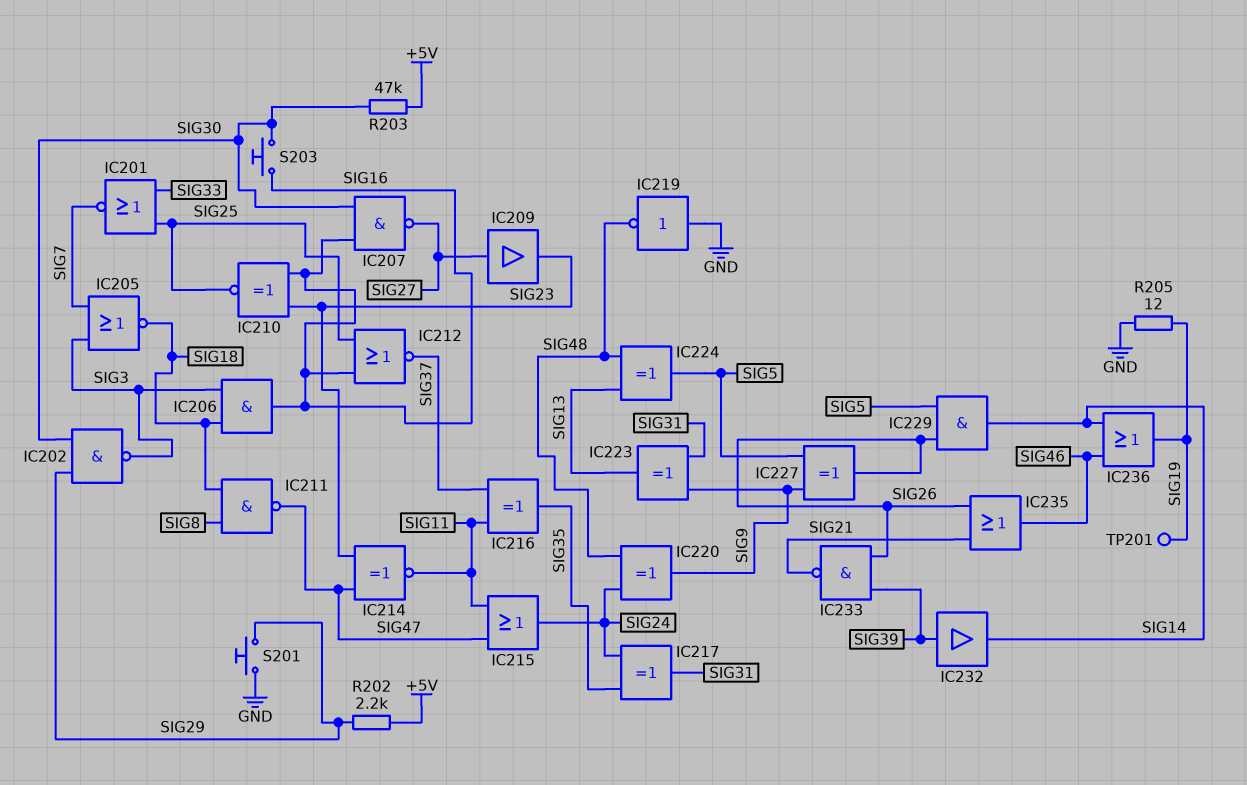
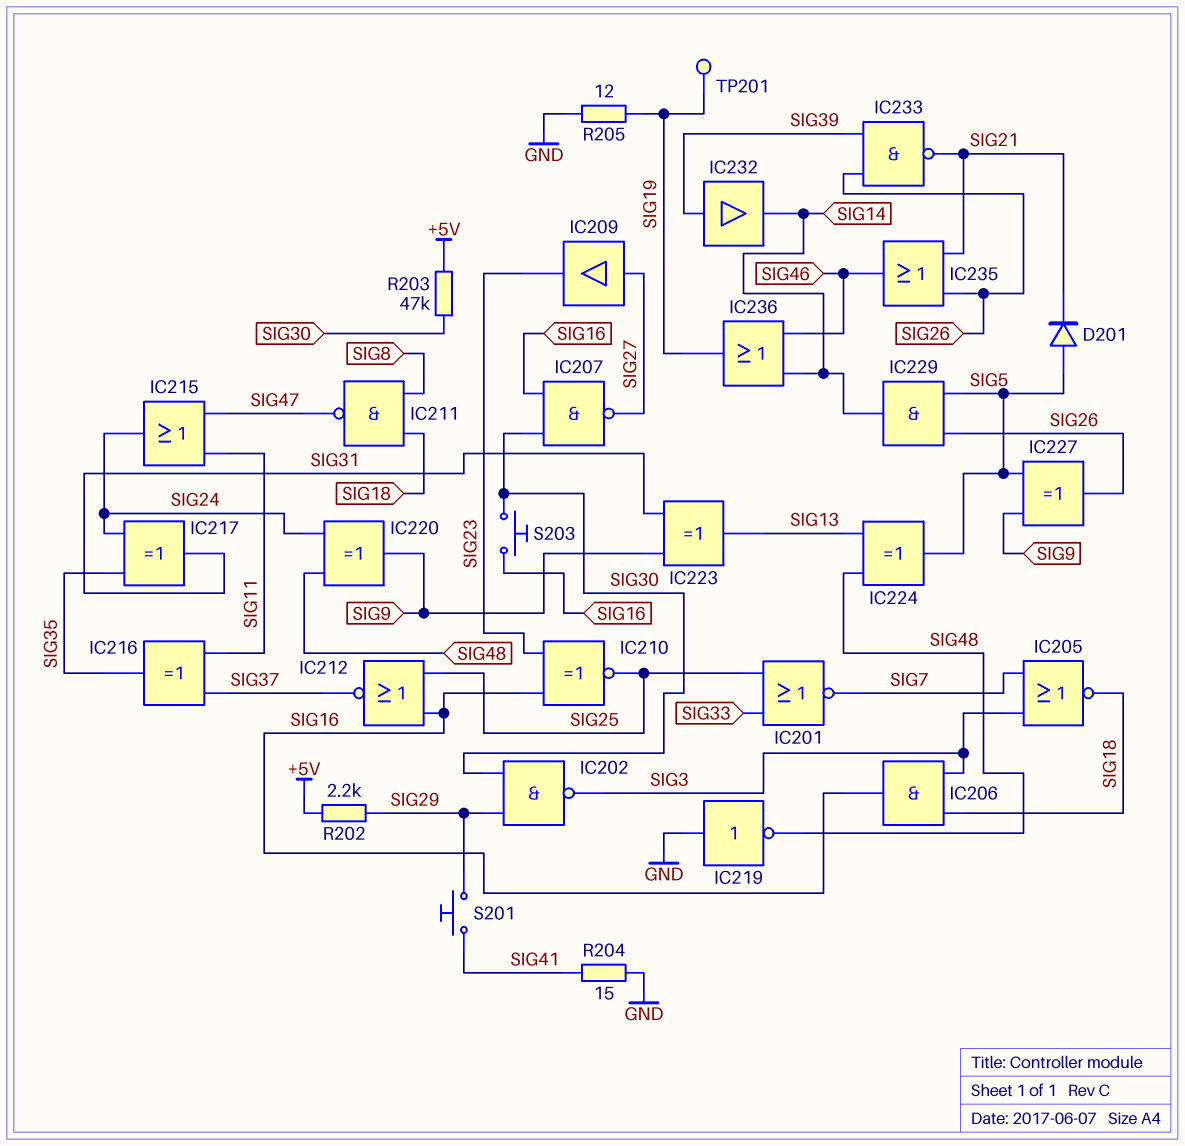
D201: none -> diode (A SIG5, K SIG21)
IC214: XNOR (in SIG23, in SIG47, out SIG11) -> none
R204: none -> 15 (GND, SIG41)
S201: button (GND, SIG29) -> button (SIG29, SIG41)

